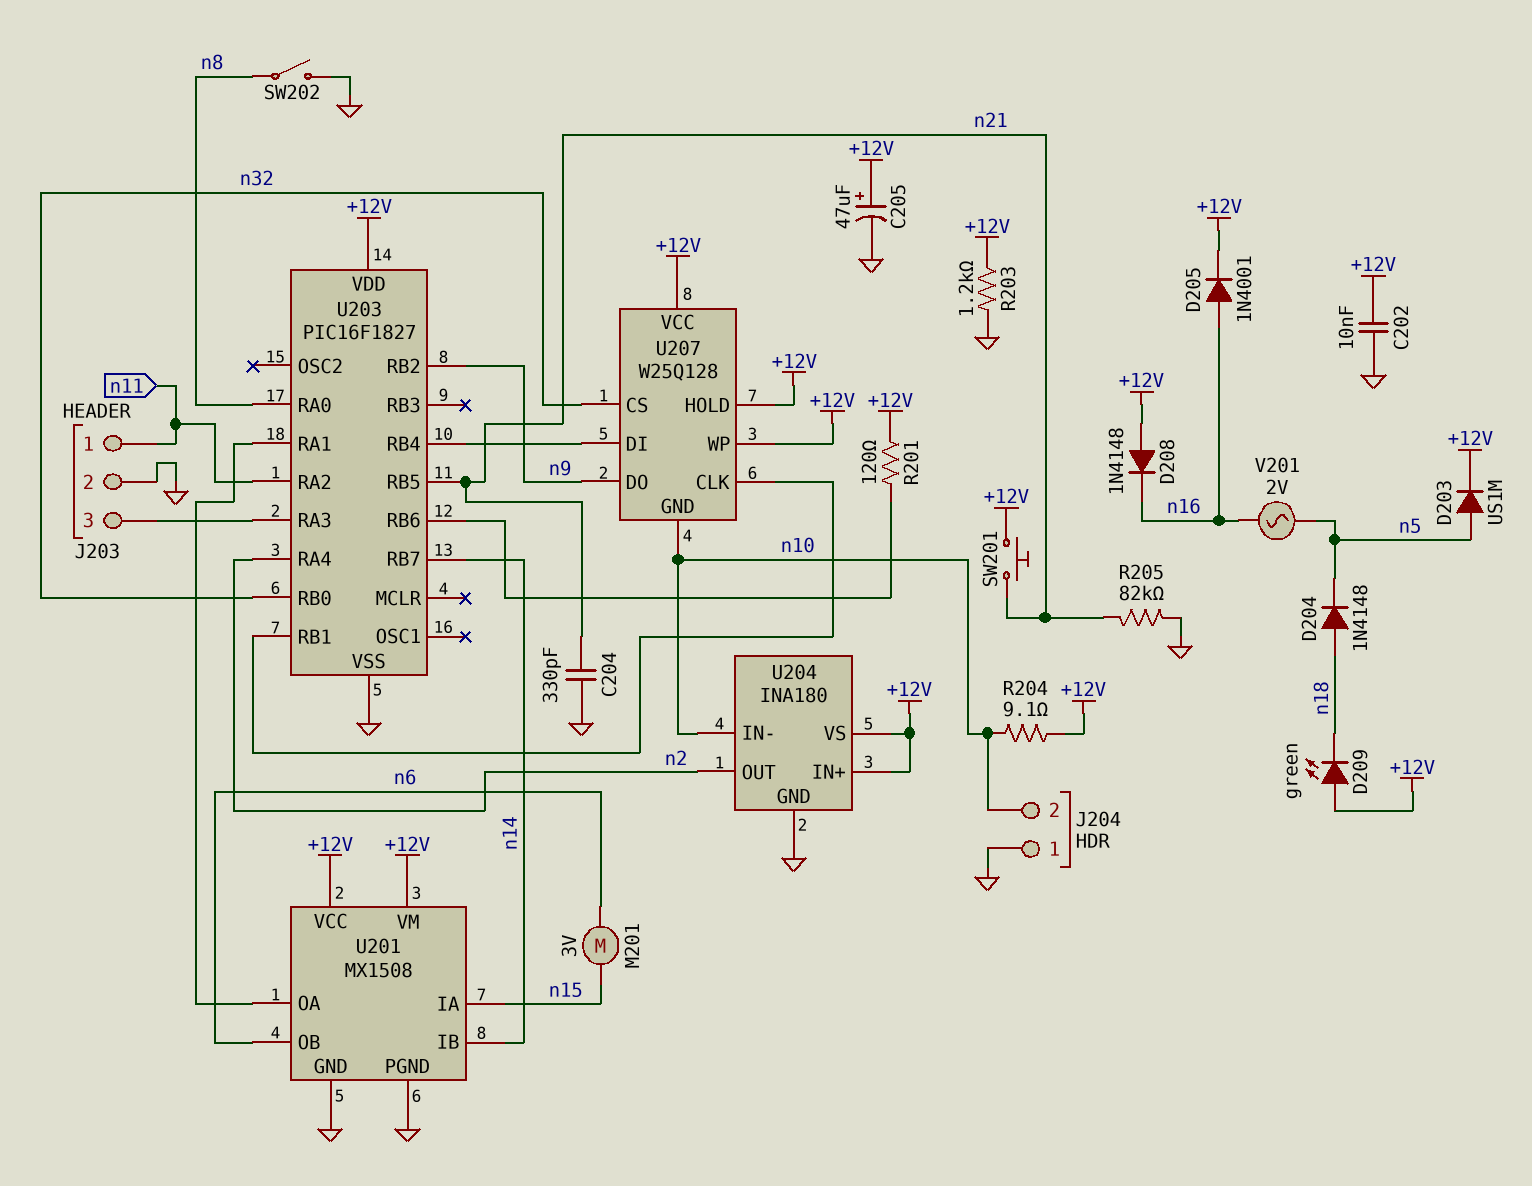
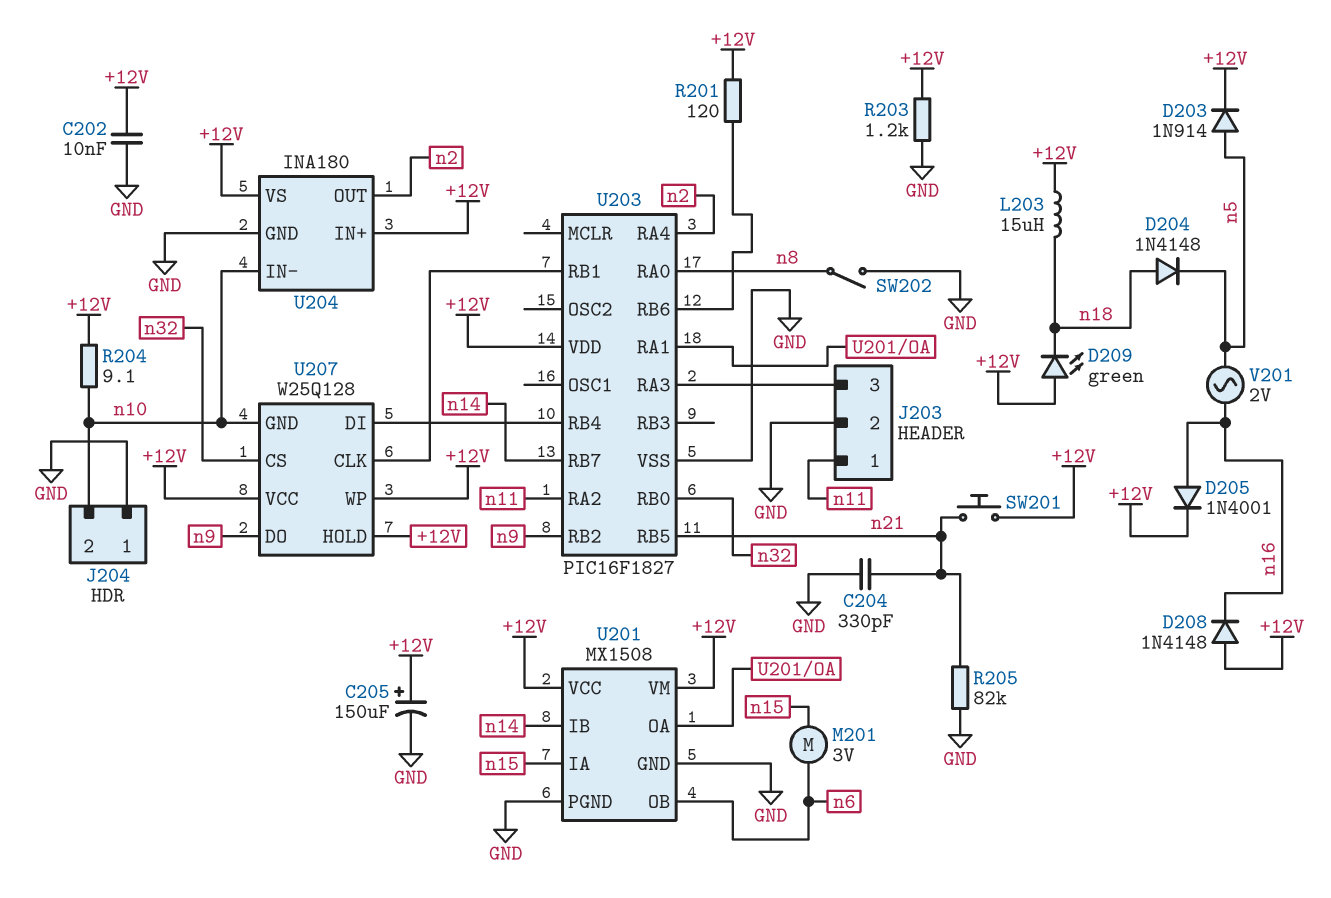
C205: 47uF (plus +12V, minus GND) -> 150uF (plus +12V, minus GND)
D203: diode US1M (A n5, K +12V) -> diode 1N914 (A n5, K +12V)
L203: none -> 15uH (+12V, n18)

